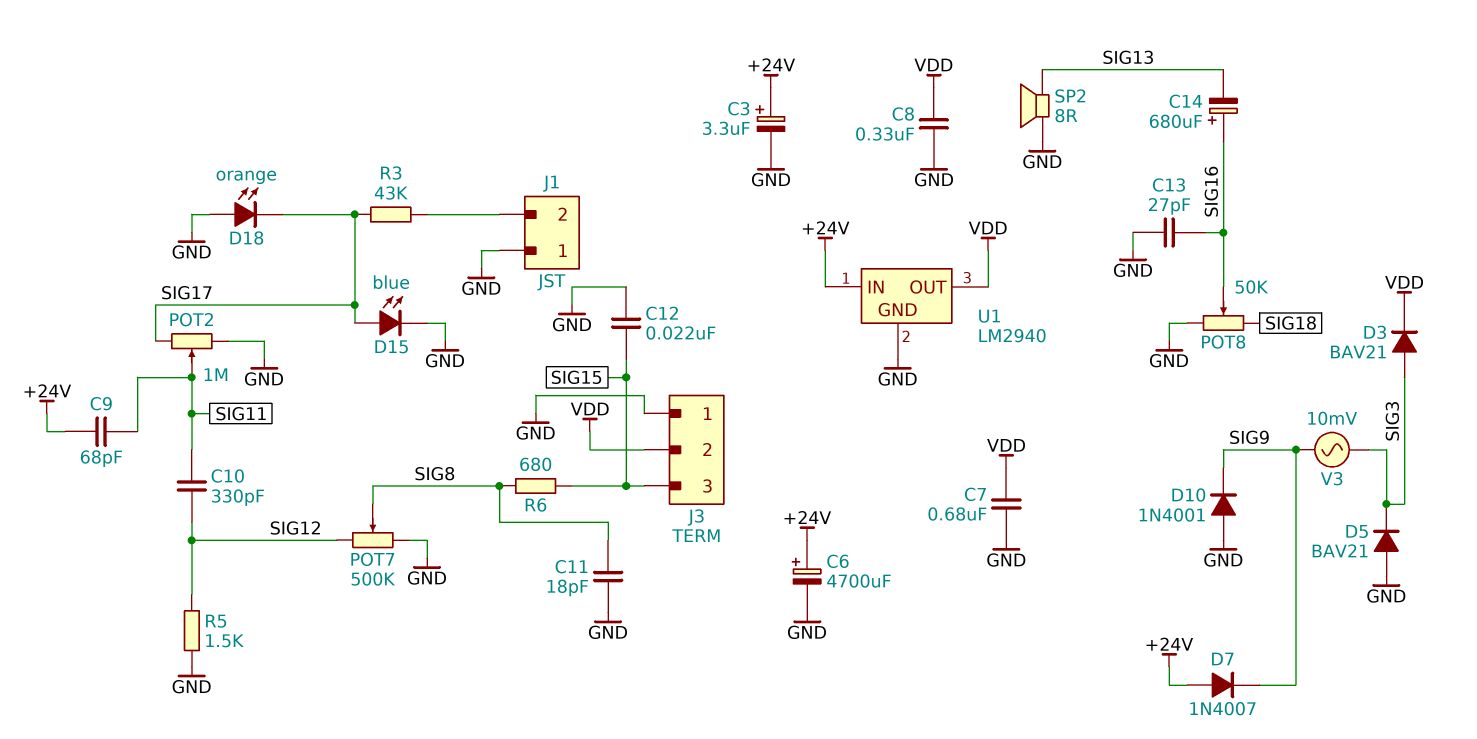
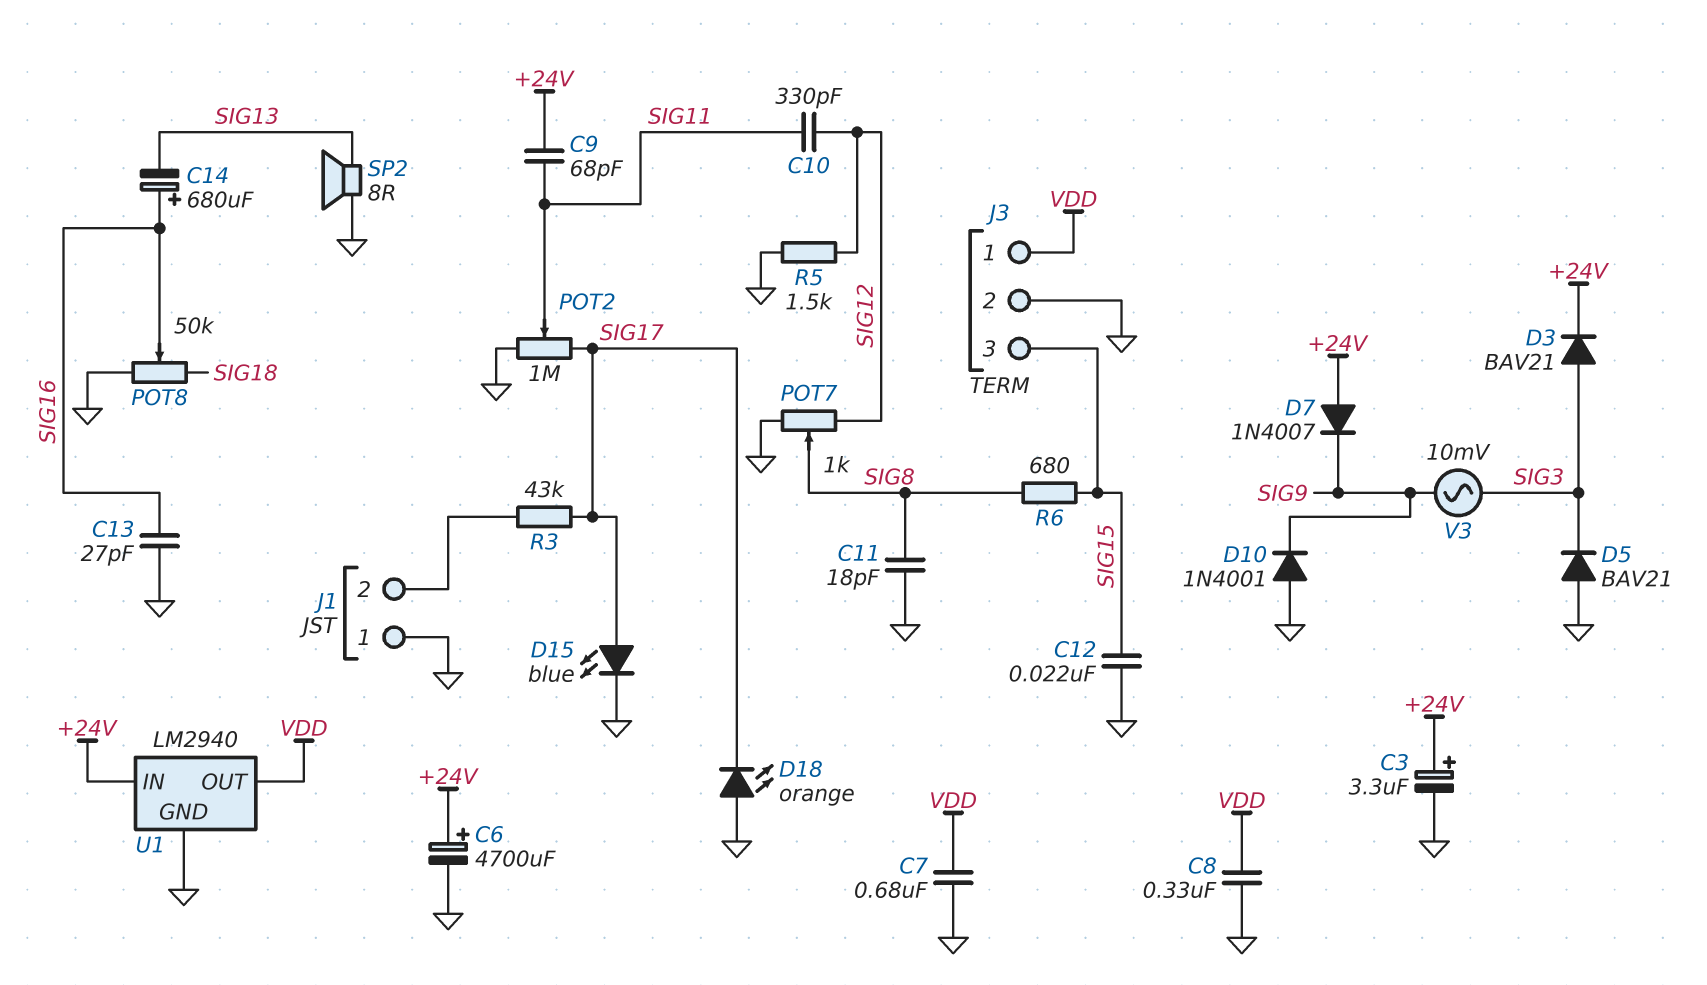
D3: diode BAV21 (A SIG3, K VDD) -> diode BAV21 (A SIG3, K +24V)
J3 pin 1: GND -> VDD
J3 pin 2: VDD -> GND
POT7: 500k (GND, SIG12, wiper SIG8) -> 1k (GND, SIG12, wiper SIG8)

